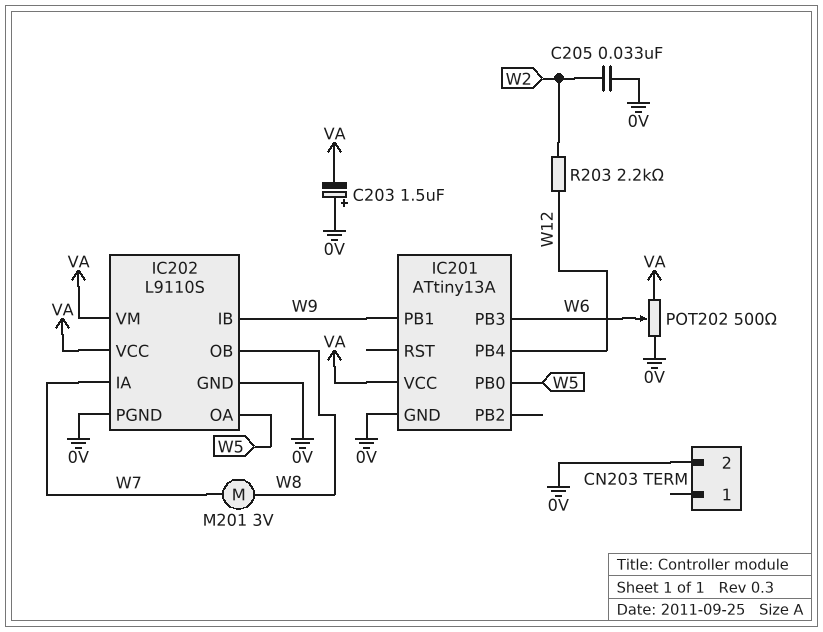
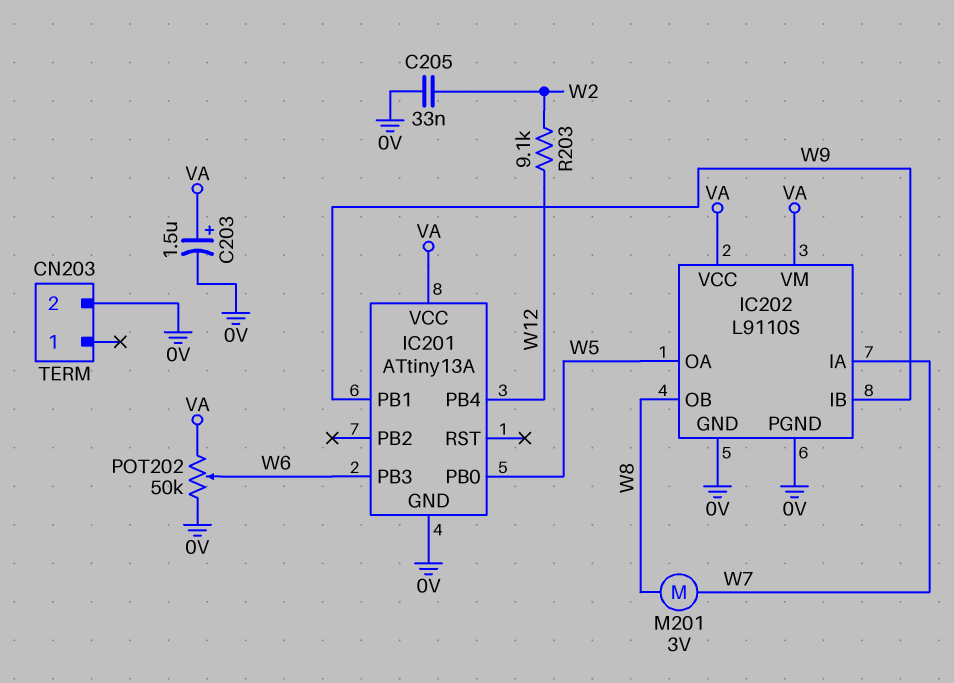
C203: 1.5uF (plus 0V, minus VA) -> 1.5uF (plus VA, minus 0V)
POT202: 500 (0V, VA, wiper W6) -> 50k (0V, VA, wiper W6)
R203: 2.2k (W2, W12) -> 9.1k (W2, W12)

